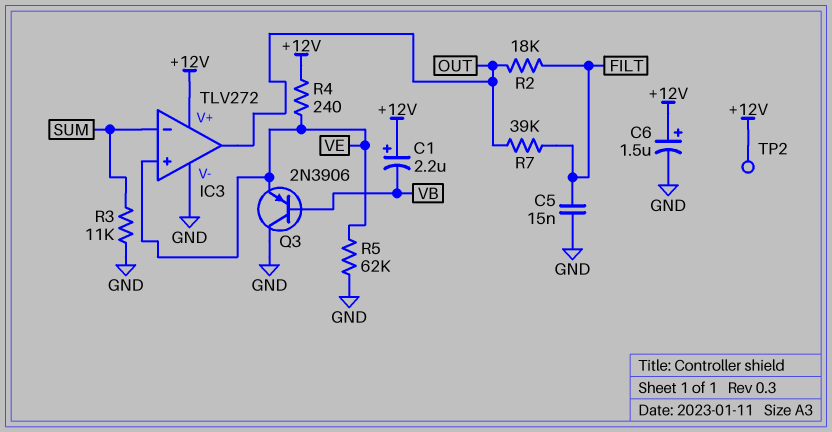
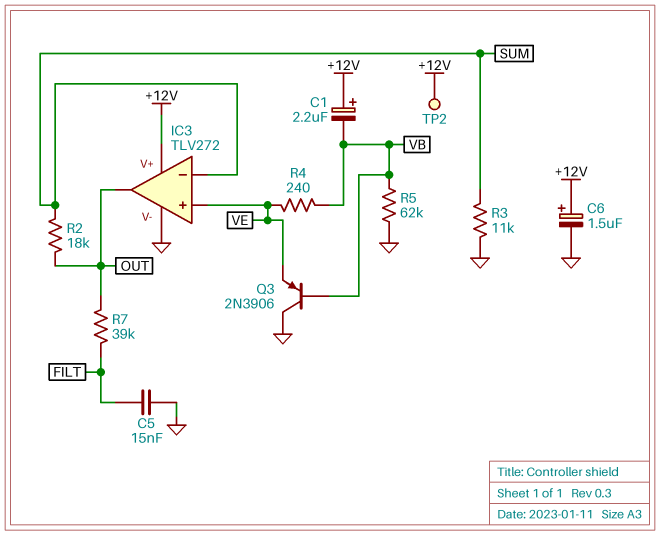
R2: 18k (FILT, OUT) -> 18k (OUT, SUM)
R4: 240 (+12V, VE) -> 240 (VB, VE)
R5: 62k (GND, VE) -> 62k (GND, VB)

